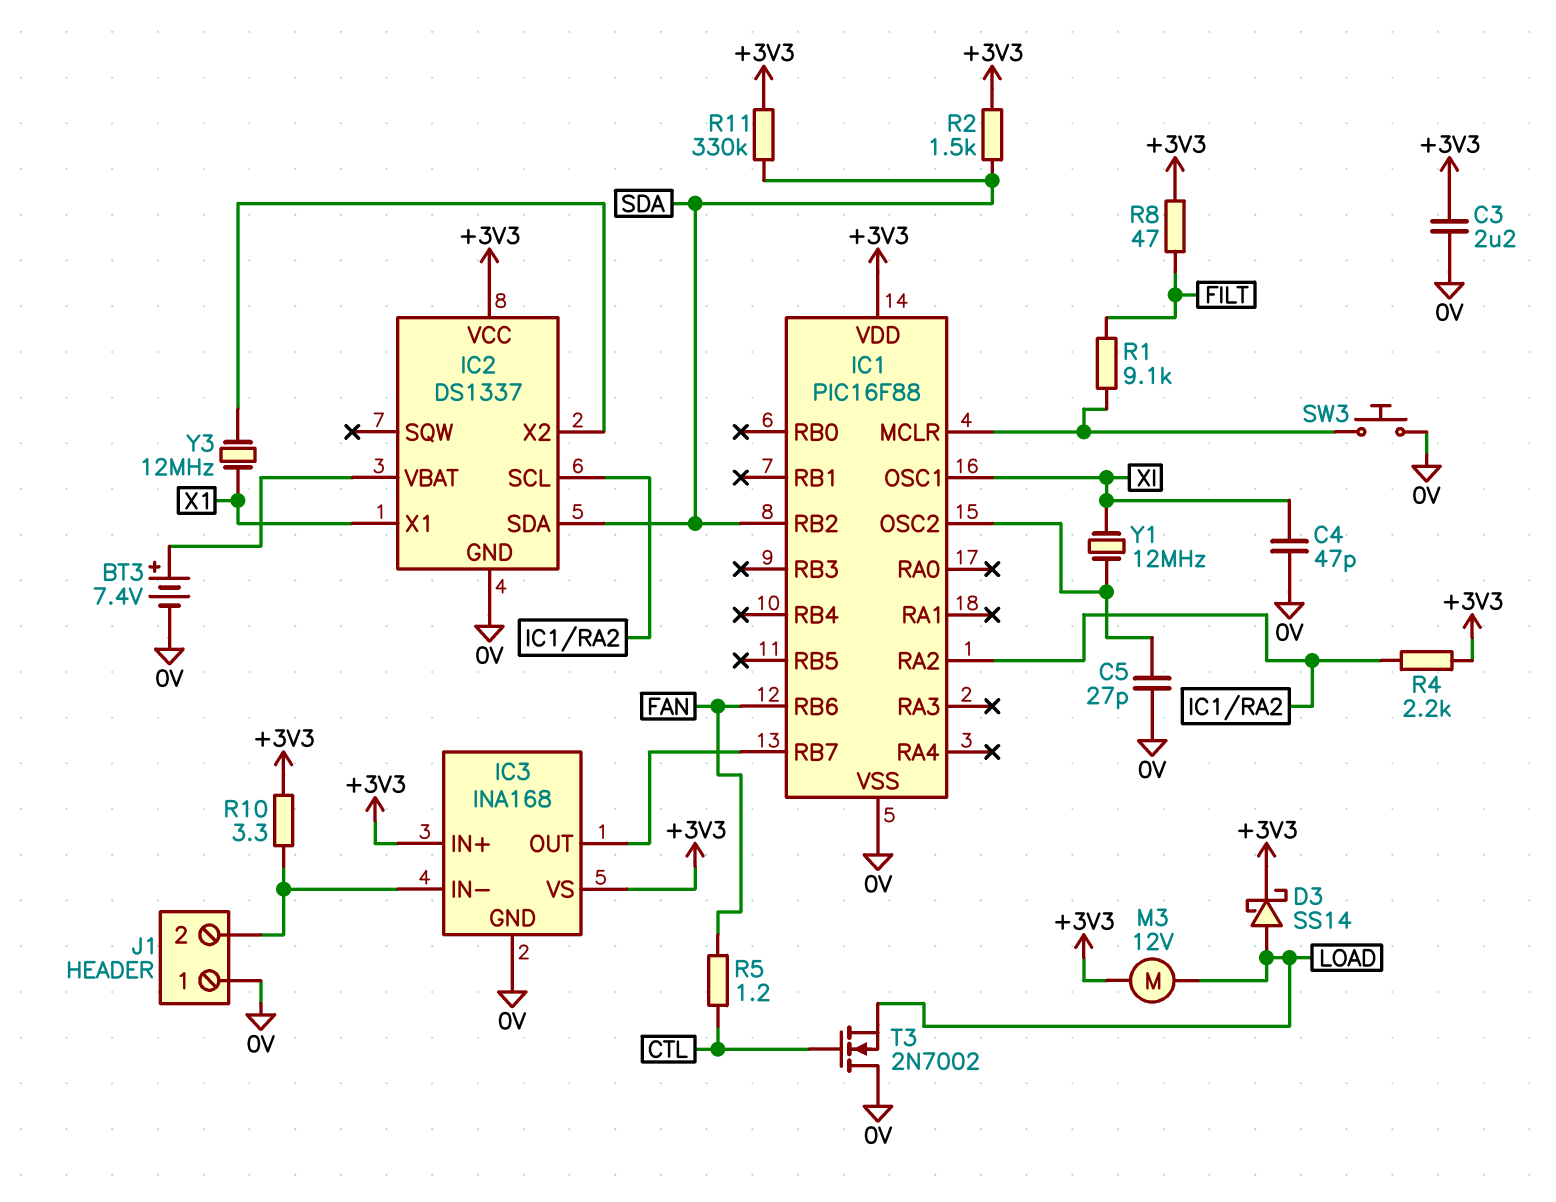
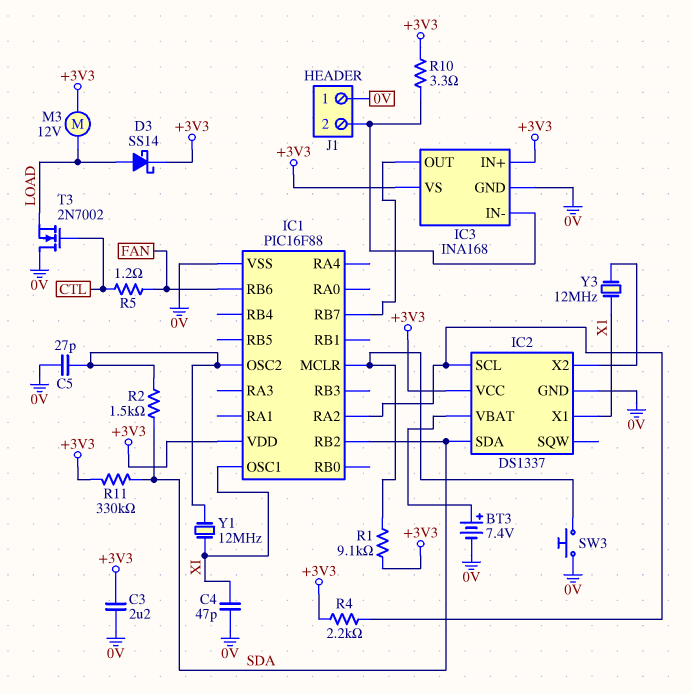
R1: 9.1k (FILT, IC1/MCLR) -> 9.1k (+3V3, IC1/MCLR)
R2: 1.5k (+3V3, SDA) -> 1.5k (IC1/OSC2, SDA)
R8: 47 (+3V3, FILT) -> none

